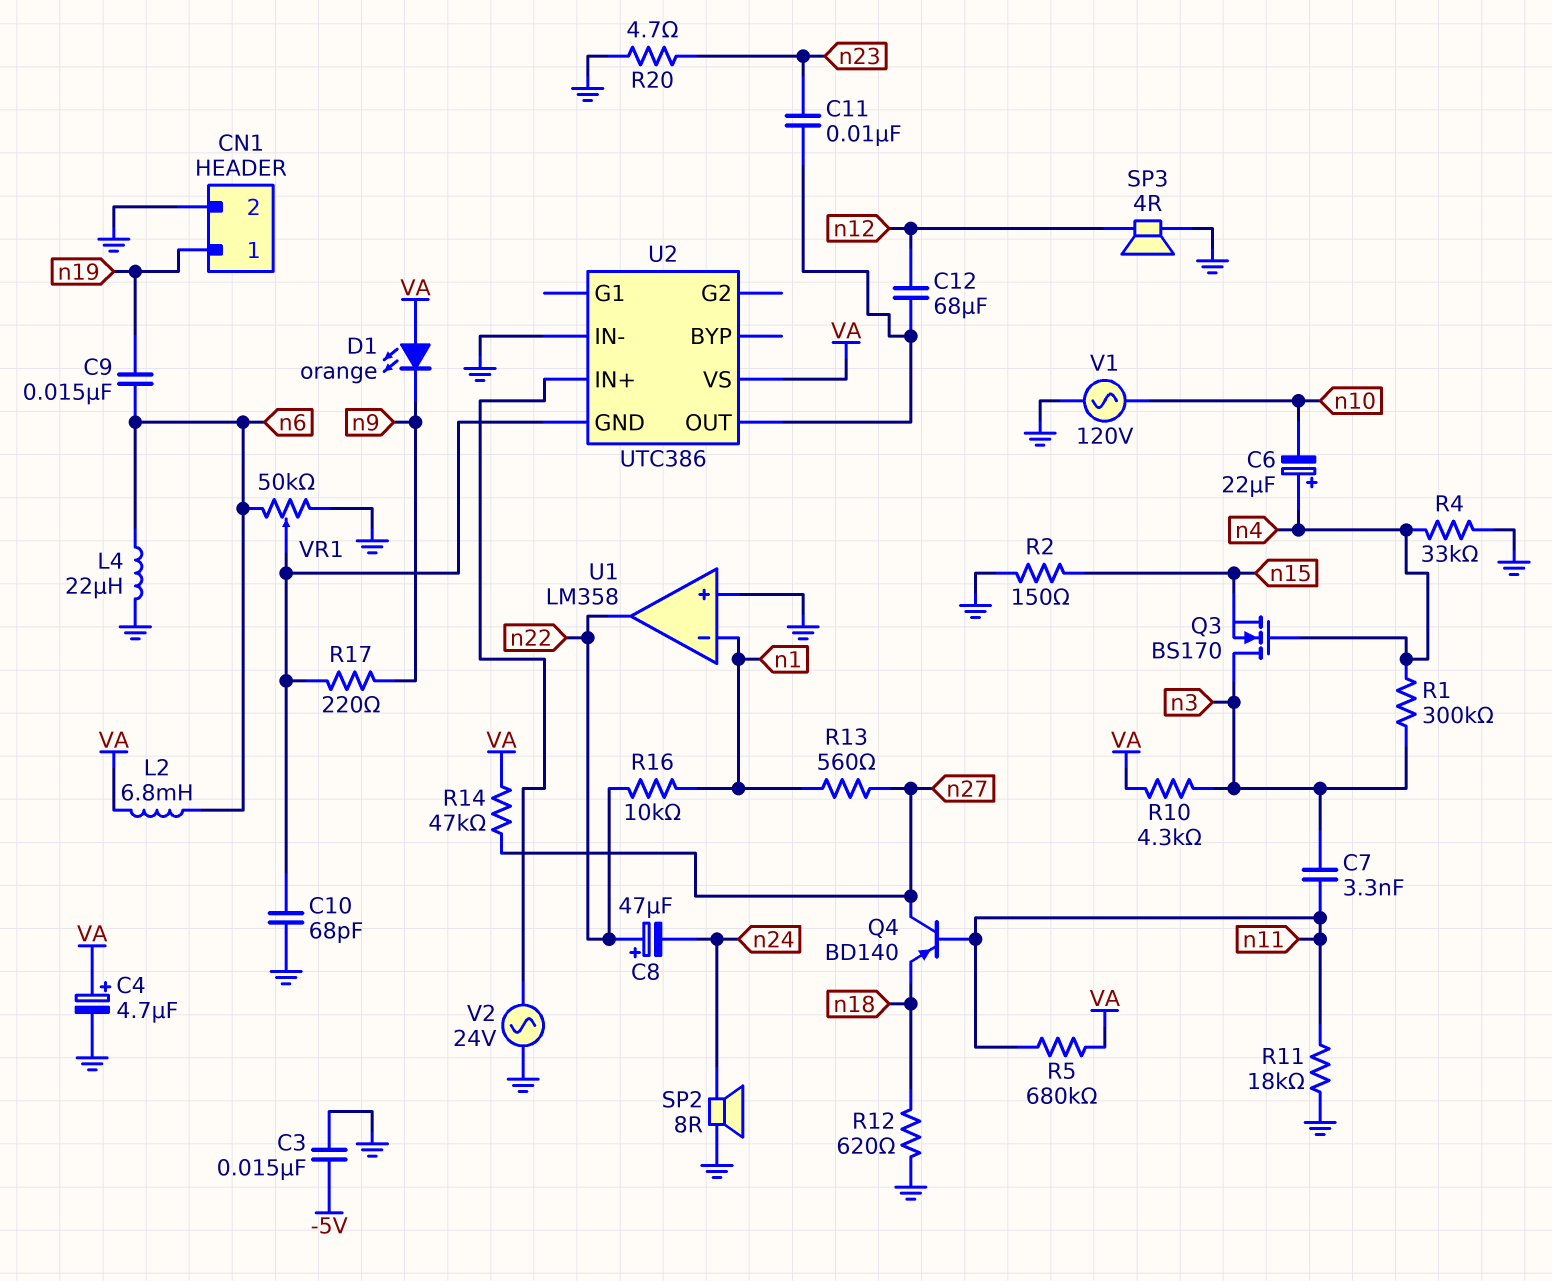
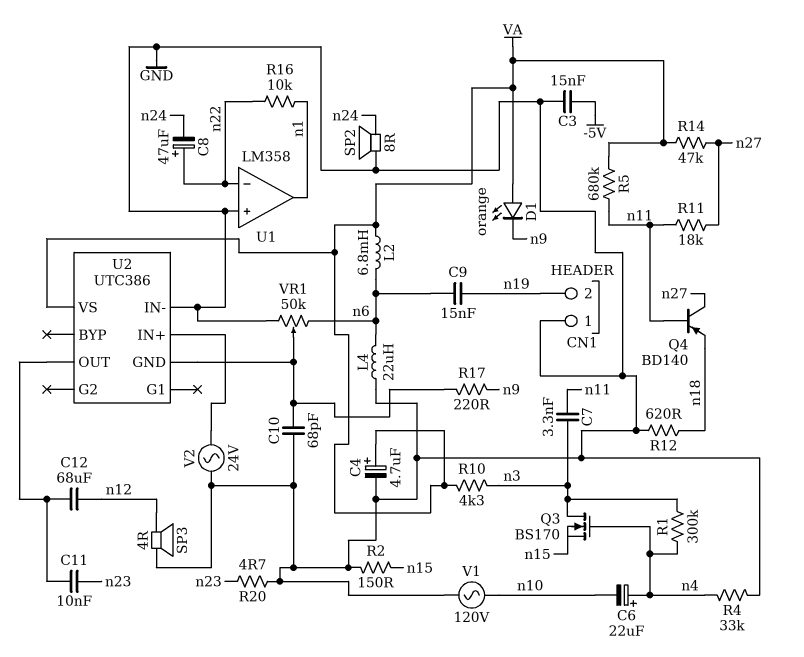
CN1 pin 1: n19 -> GND
CN1 pin 2: GND -> n19
R11: 18k (GND, n11) -> 18k (n11, n27)
R13: 560 (n1, n27) -> none
U1 pin in-: n1 -> n22
U1 pin out: n22 -> n1

